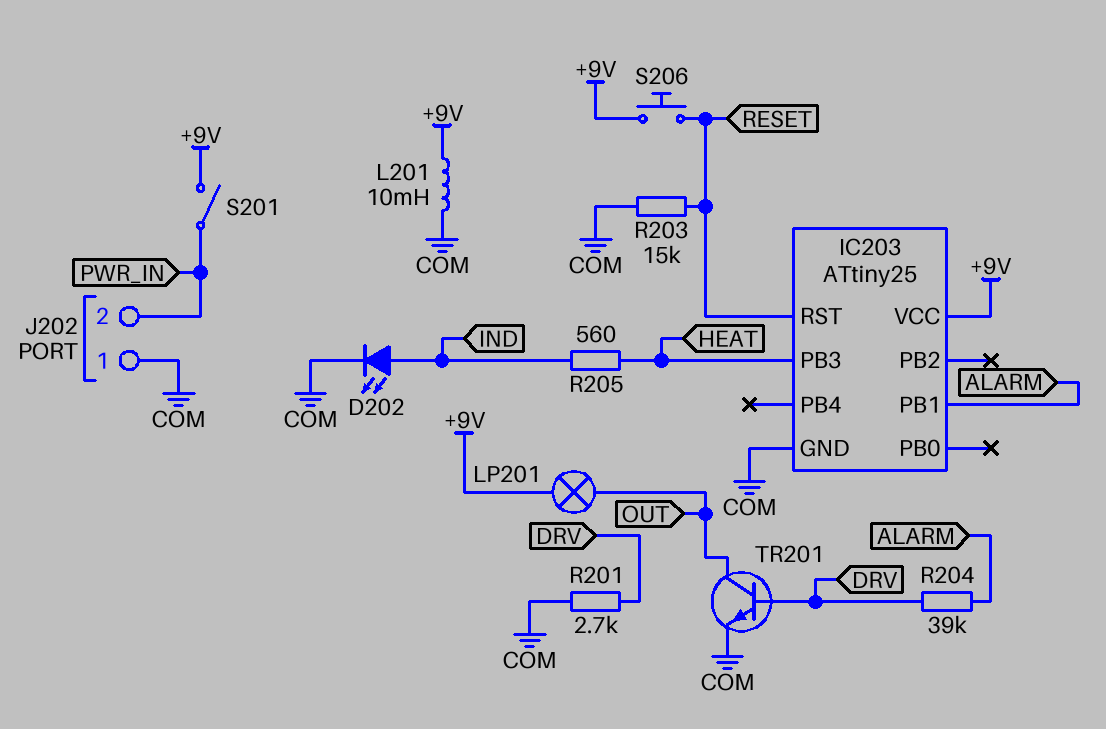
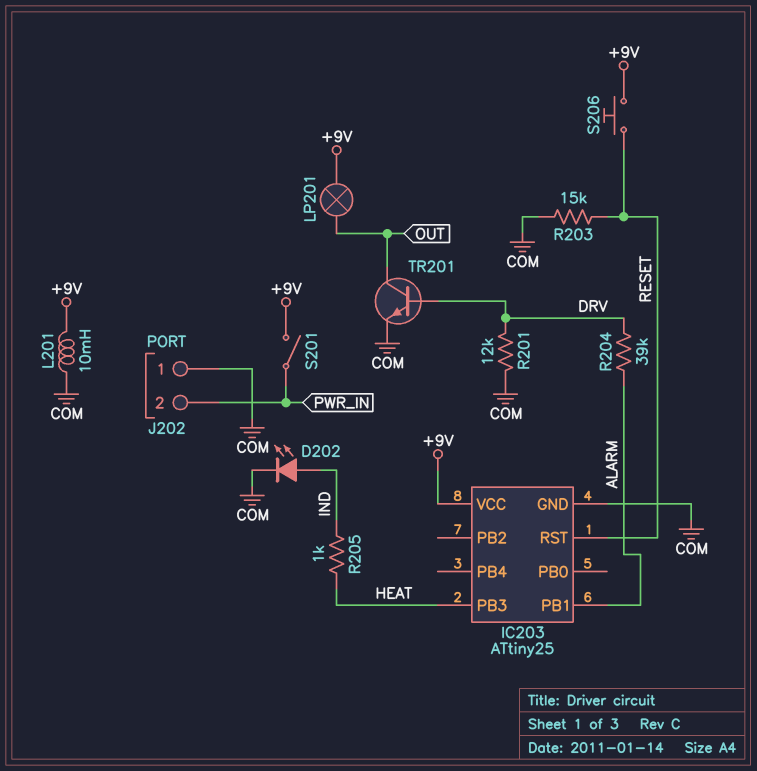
R201: 2.7k (COM, DRV) -> 12k (COM, DRV)
R205: 560 (HEAT, IND) -> 1k (HEAT, IND)

